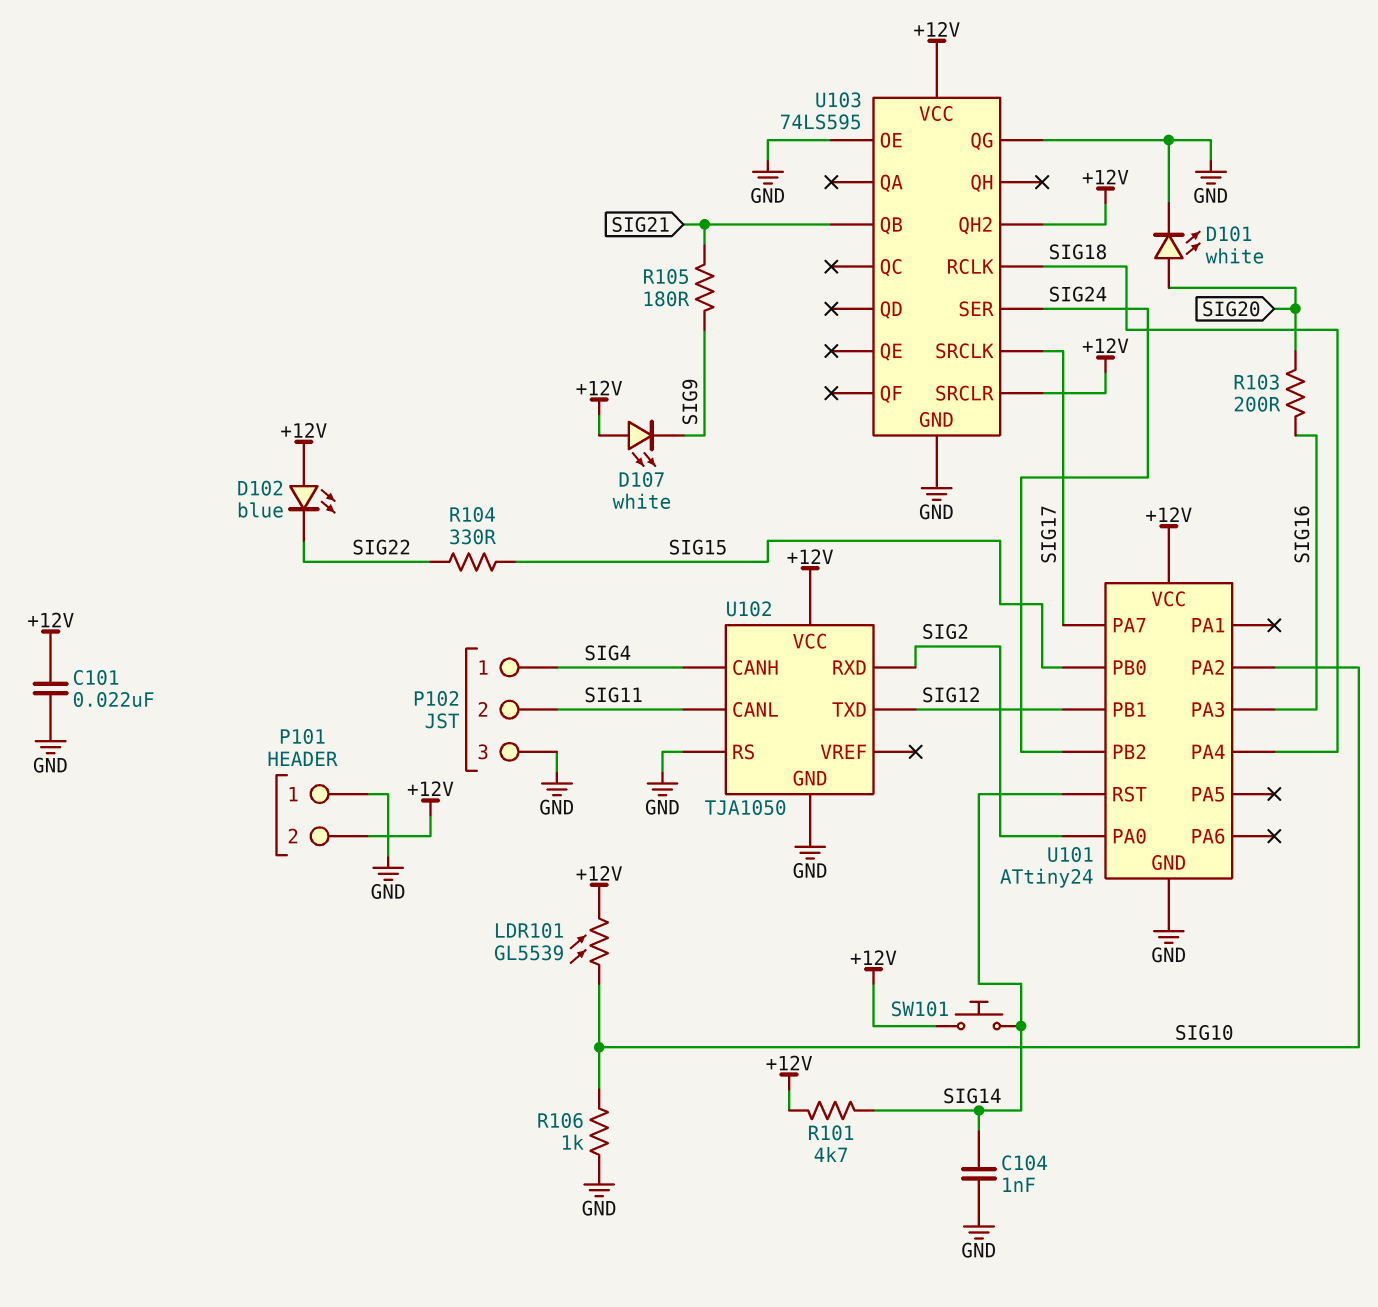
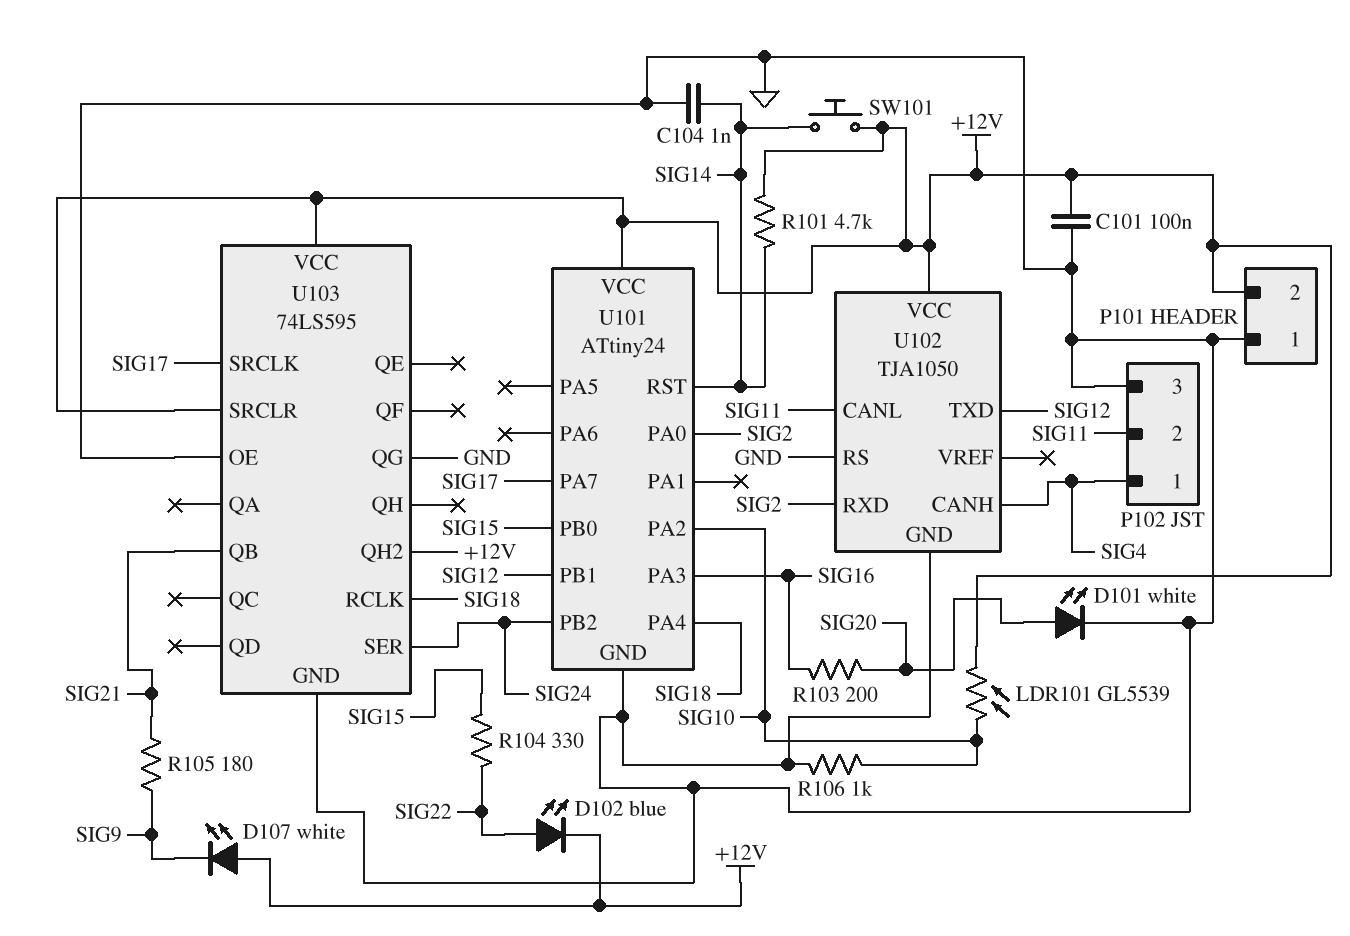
C101: 22nF (+12V, GND) -> 100nF (+12V, GND)
D102: LED blue (A +12V, K SIG22) -> LED blue (A SIG22, K +12V)

